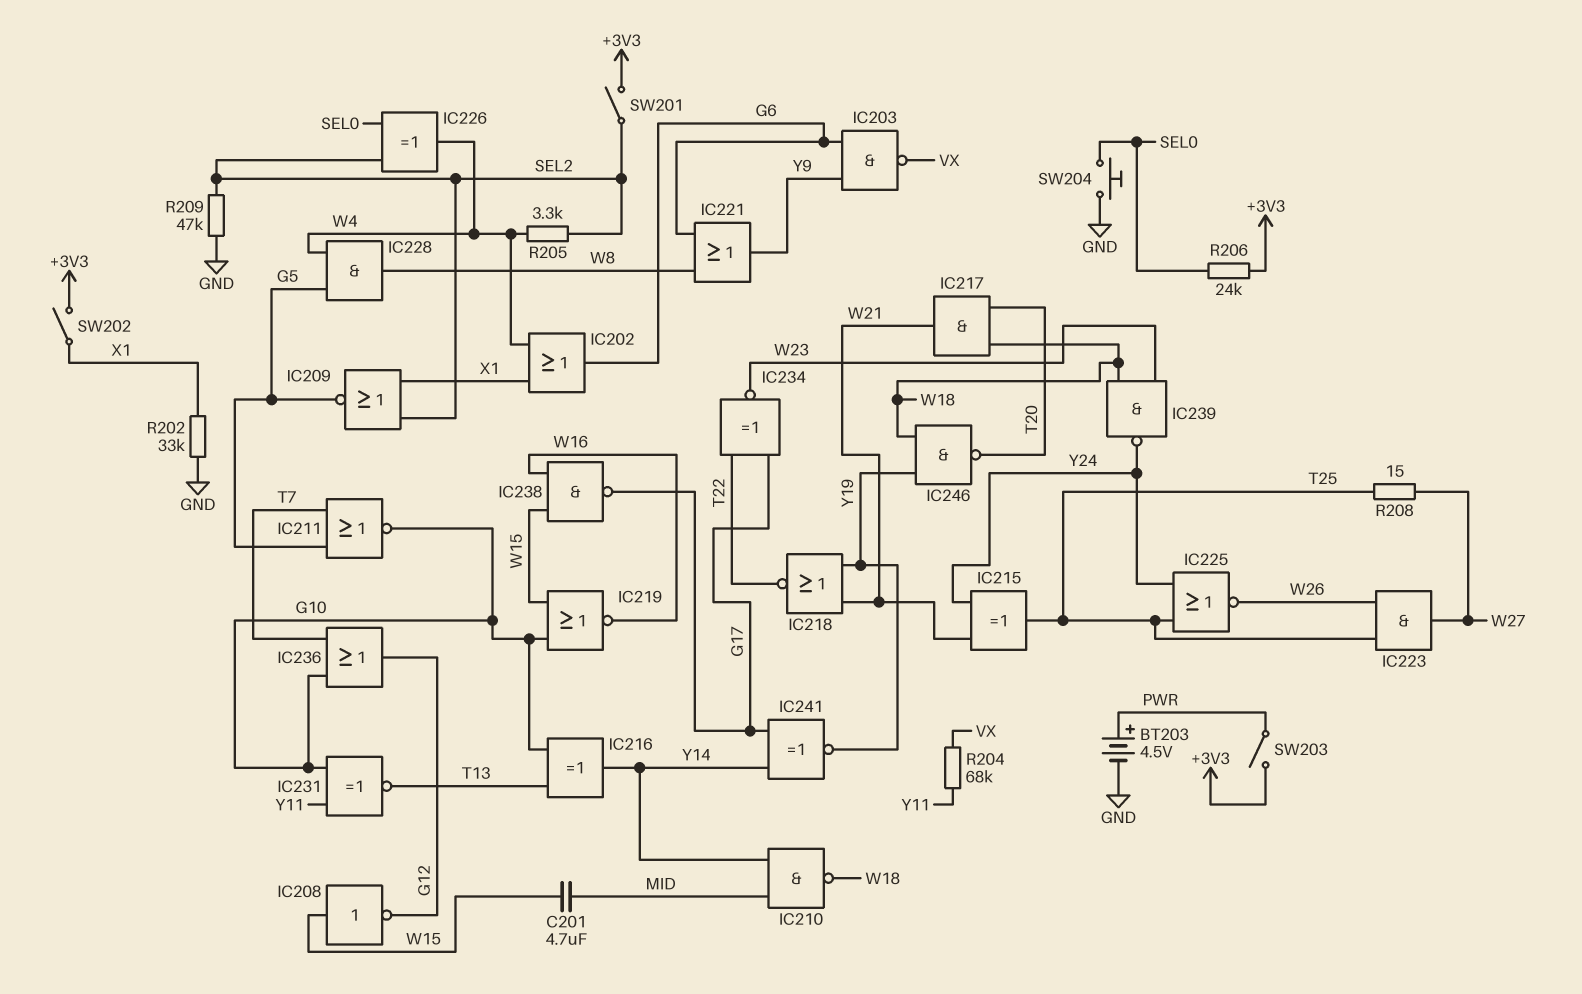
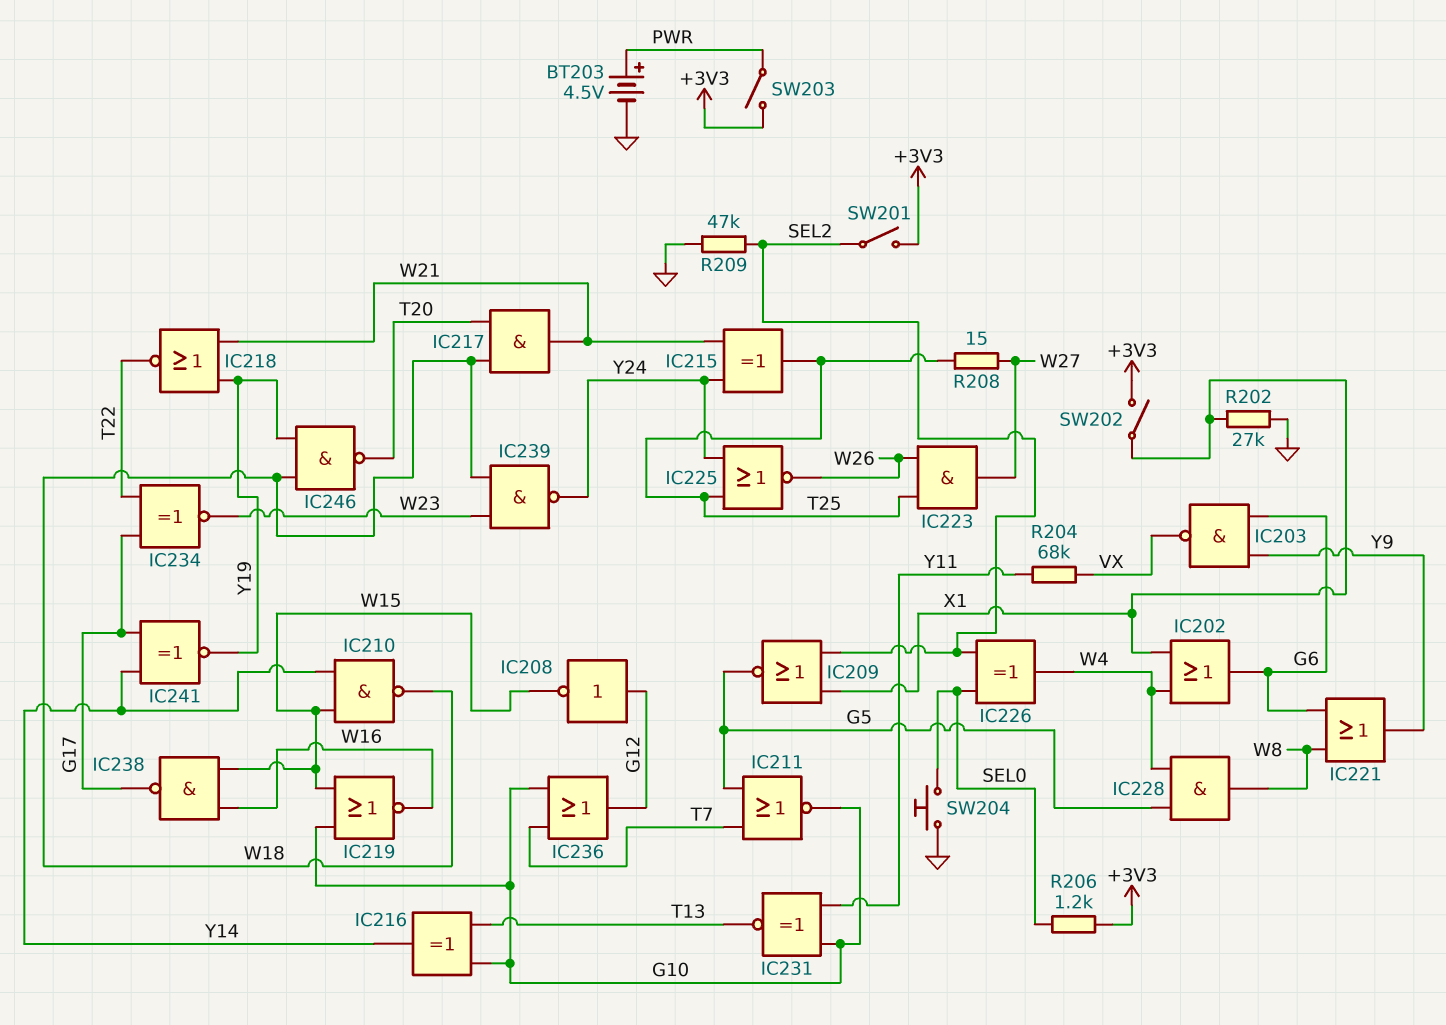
C201: 4.7uF (MID, W15) -> none
IC208: NOT (in W15, out G12) -> NOT (in G12, out W15)
IC210: NAND (in MID, in Y14, out W18) -> NAND (in W15, in Y14, out W18)
R202: 33k (GND, X1) -> 27k (GND, X1)
R205: 3.3k (SEL2, W4) -> none
R206: 24k (+3V3, SEL0) -> 1.2k (+3V3, SEL0)

